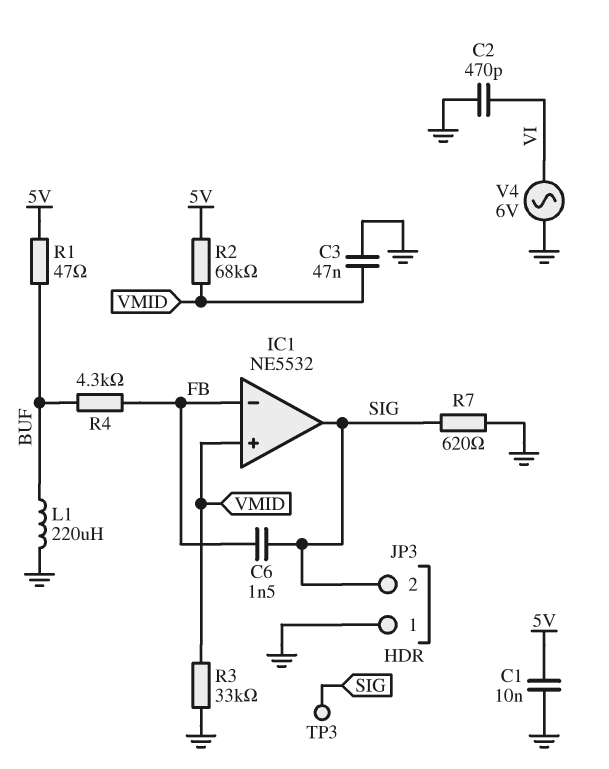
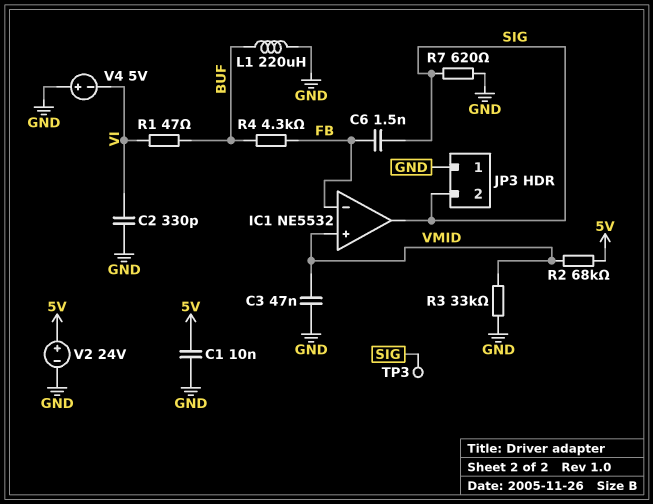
C2: 470pF (GND, VI) -> 330pF (GND, VI)
R1: 47 (5V, BUF) -> 47 (BUF, VI)
V2: none -> 24V (plus 5V, minus GND)
V4: AC 6V (GND, VI) -> 5V (plus GND, minus VI)

